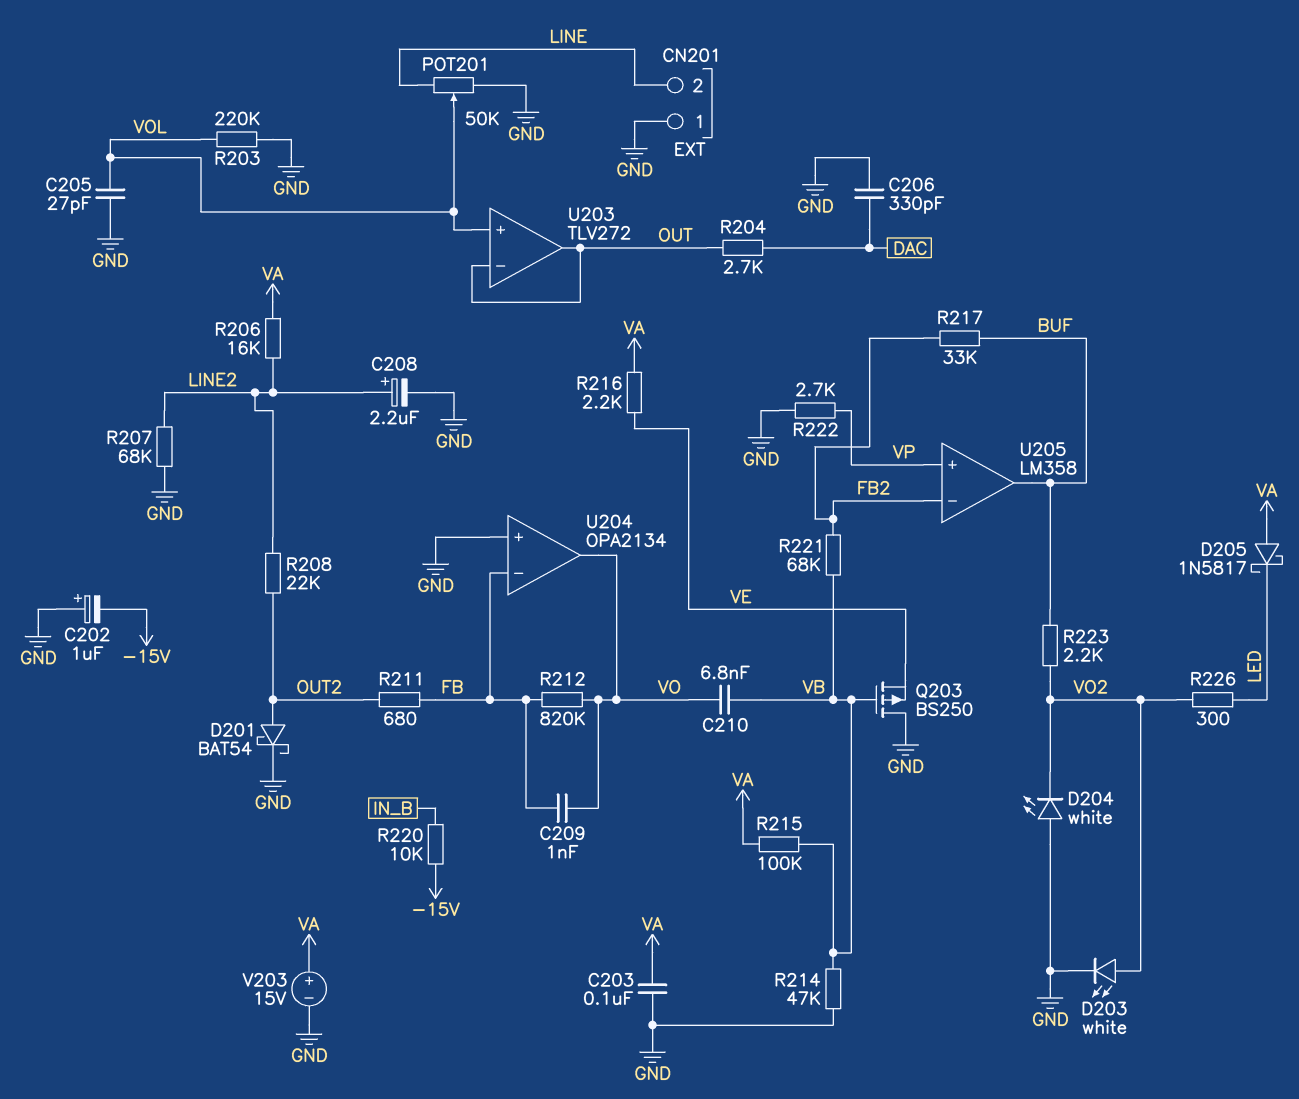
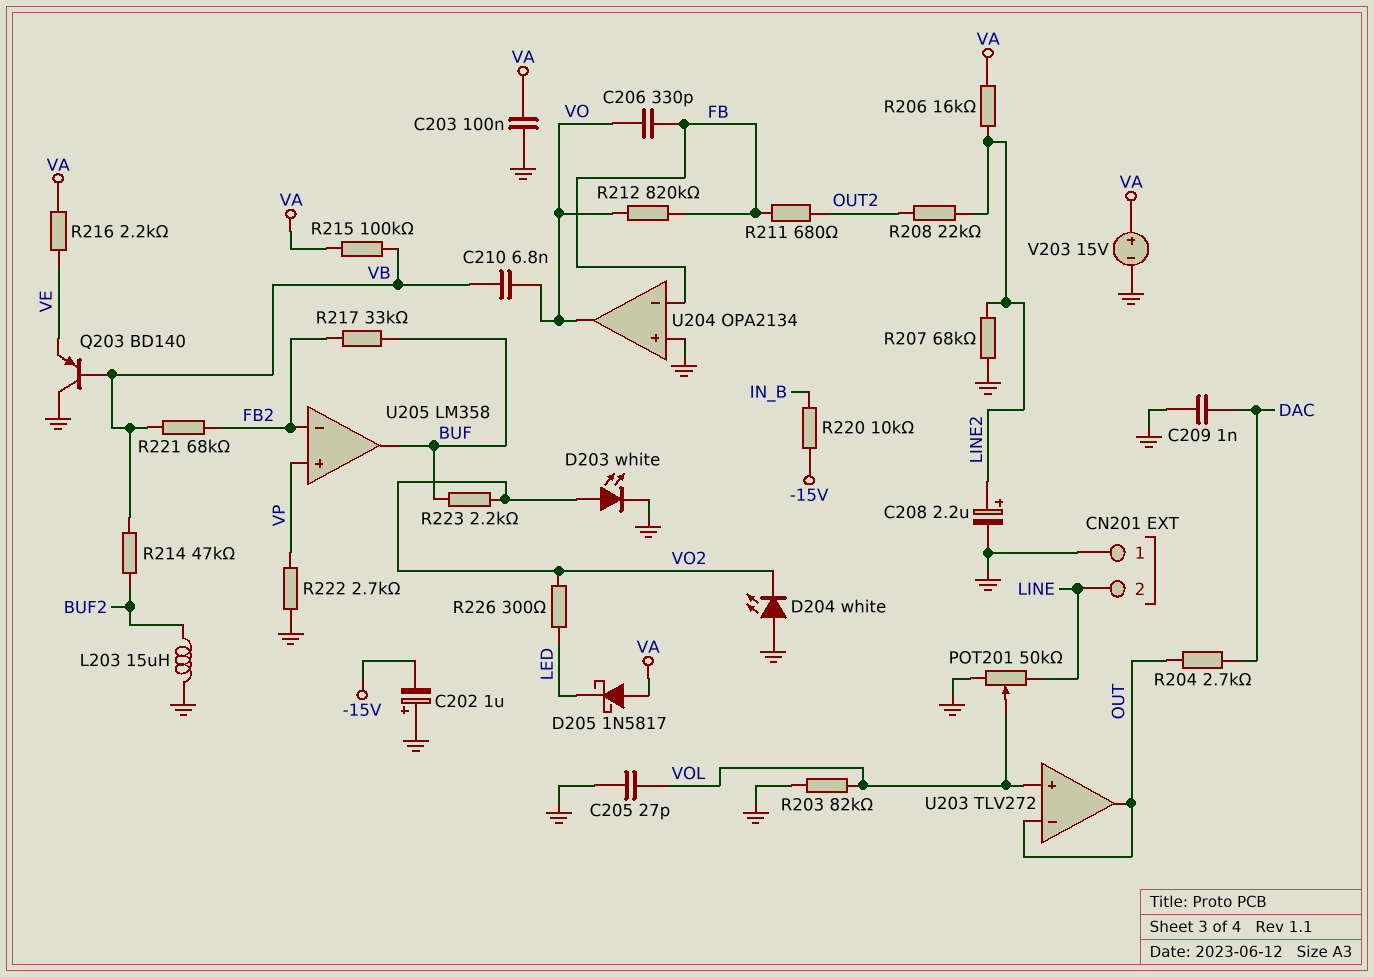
C206: 330pF (DAC, GND) -> 330pF (FB, VO)
C209: 1nF (FB, VO) -> 1nF (DAC, GND)
D201: schottky BAT54 (A OUT2, K GND) -> none
L203: none -> 15uH (BUF2, GND)
Q203: PMOS BS250 (G VB, D GND, S VE) -> PNP BD140 (B VB, C GND, E VE)
R203: 220k (GND, VOL) -> 82k (GND, VOL)
R214: 47k (GND, VB) -> 47k (BUF2, VB)

